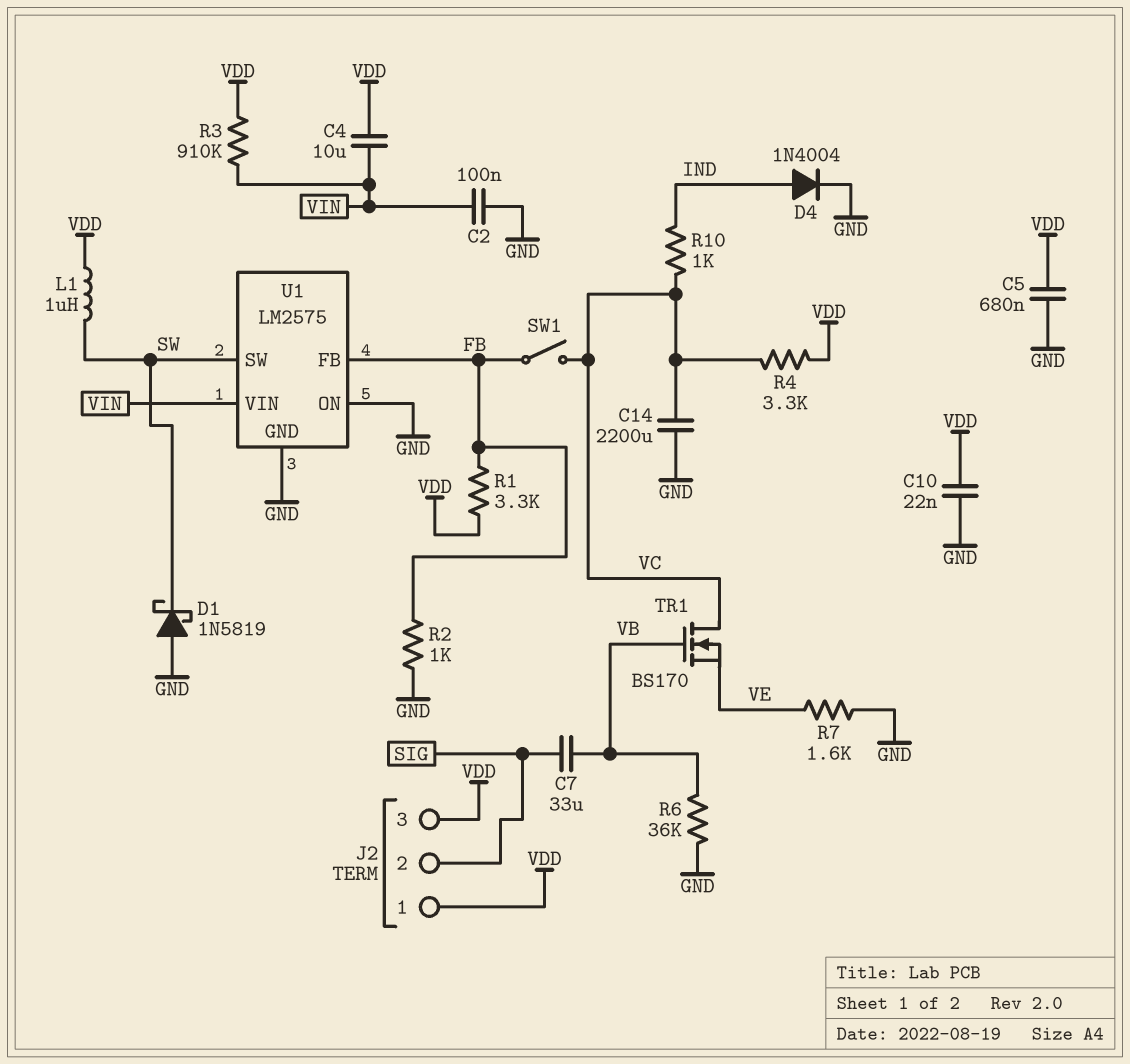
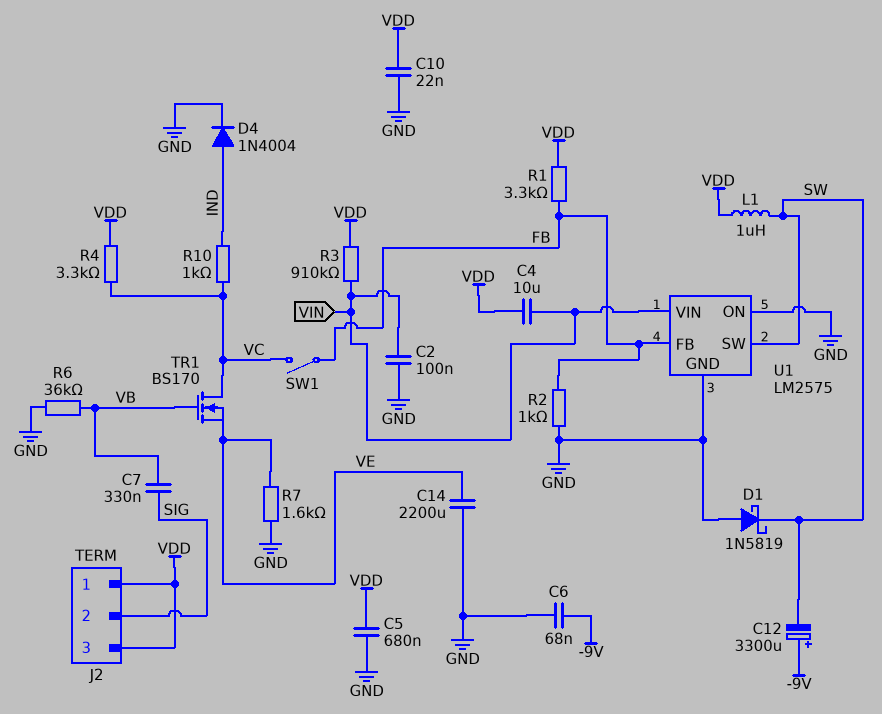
C6: none -> 68nF (-9V, GND)
C7: 33uF (SIG, VB) -> 330nF (SIG, VB)
C12: none -> 3300uF (plus -9V, minus SW)
C14: 2200uF (GND, VC) -> 2200uF (GND, VE)

